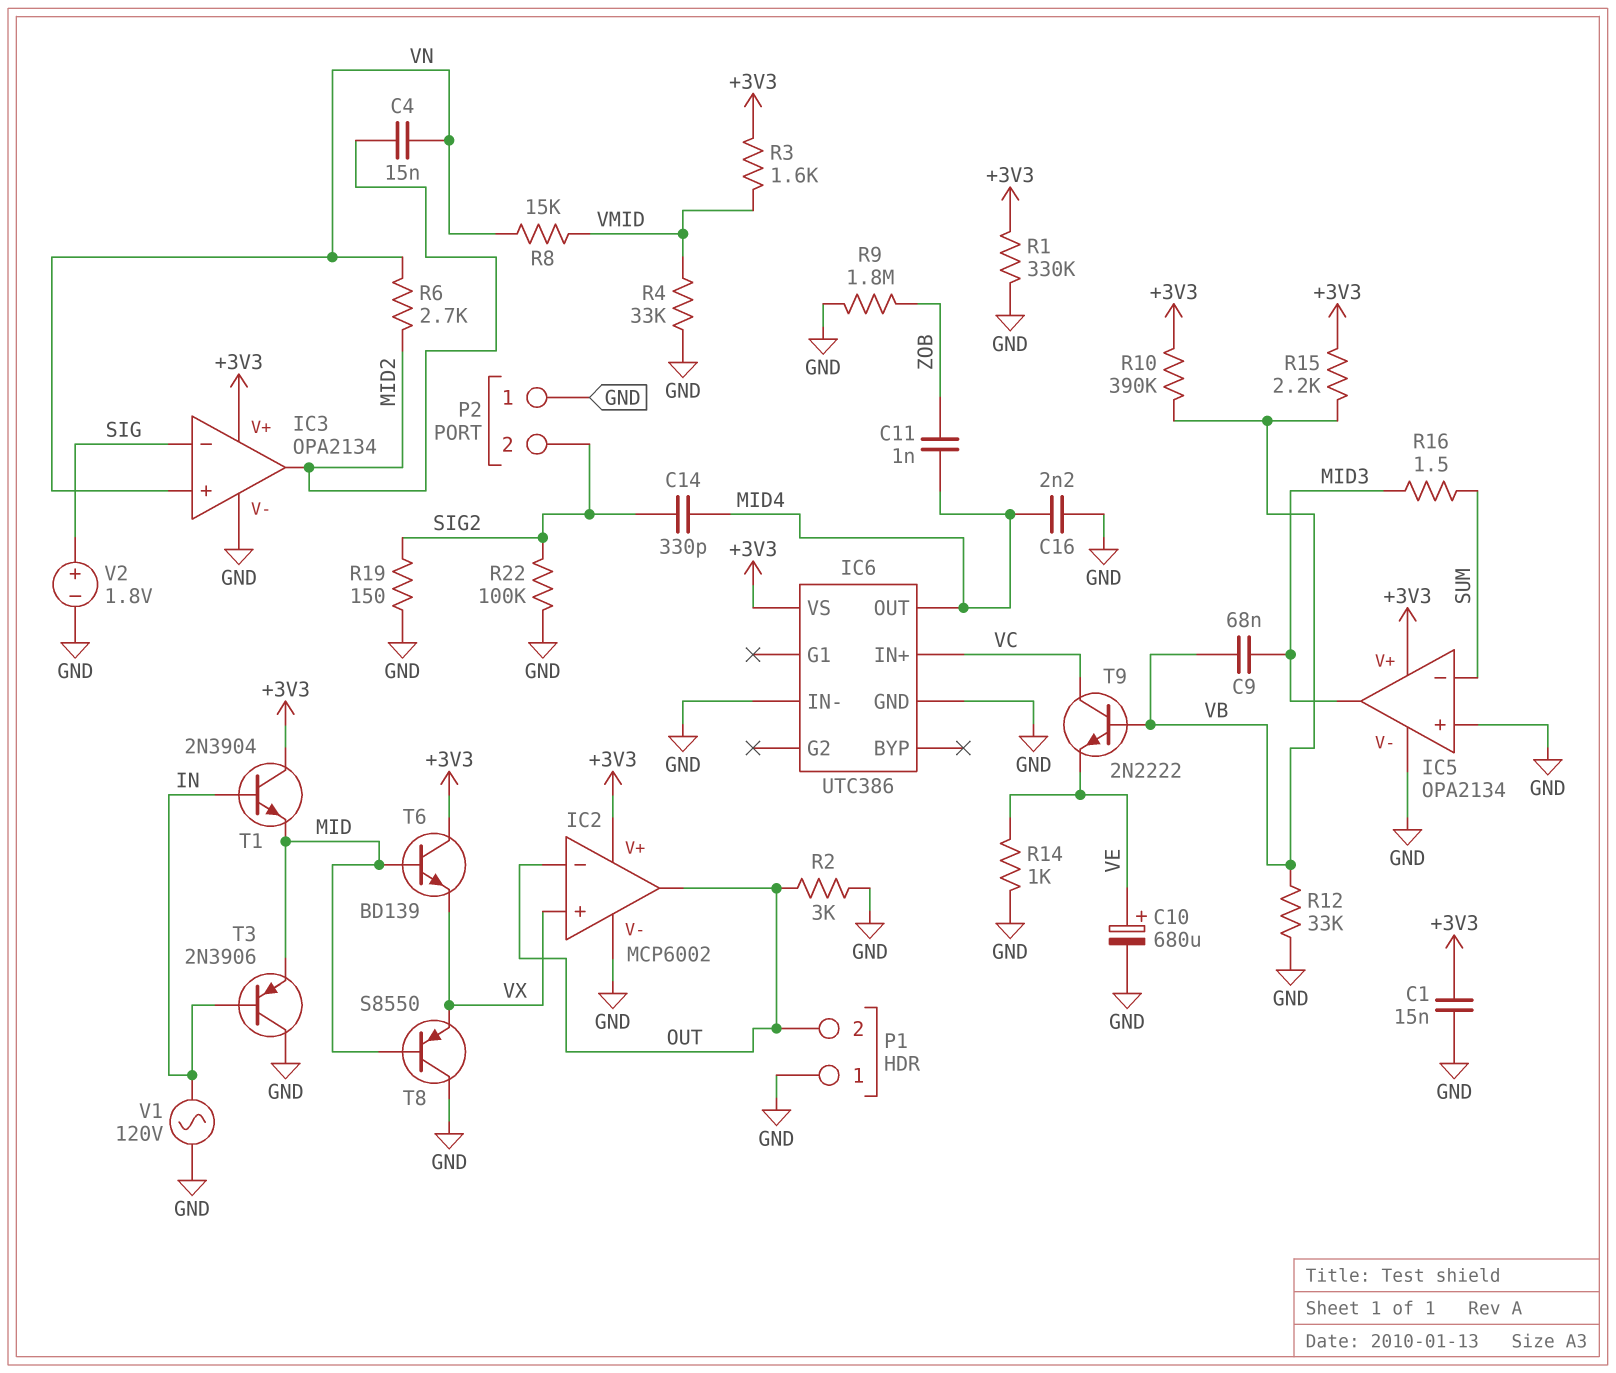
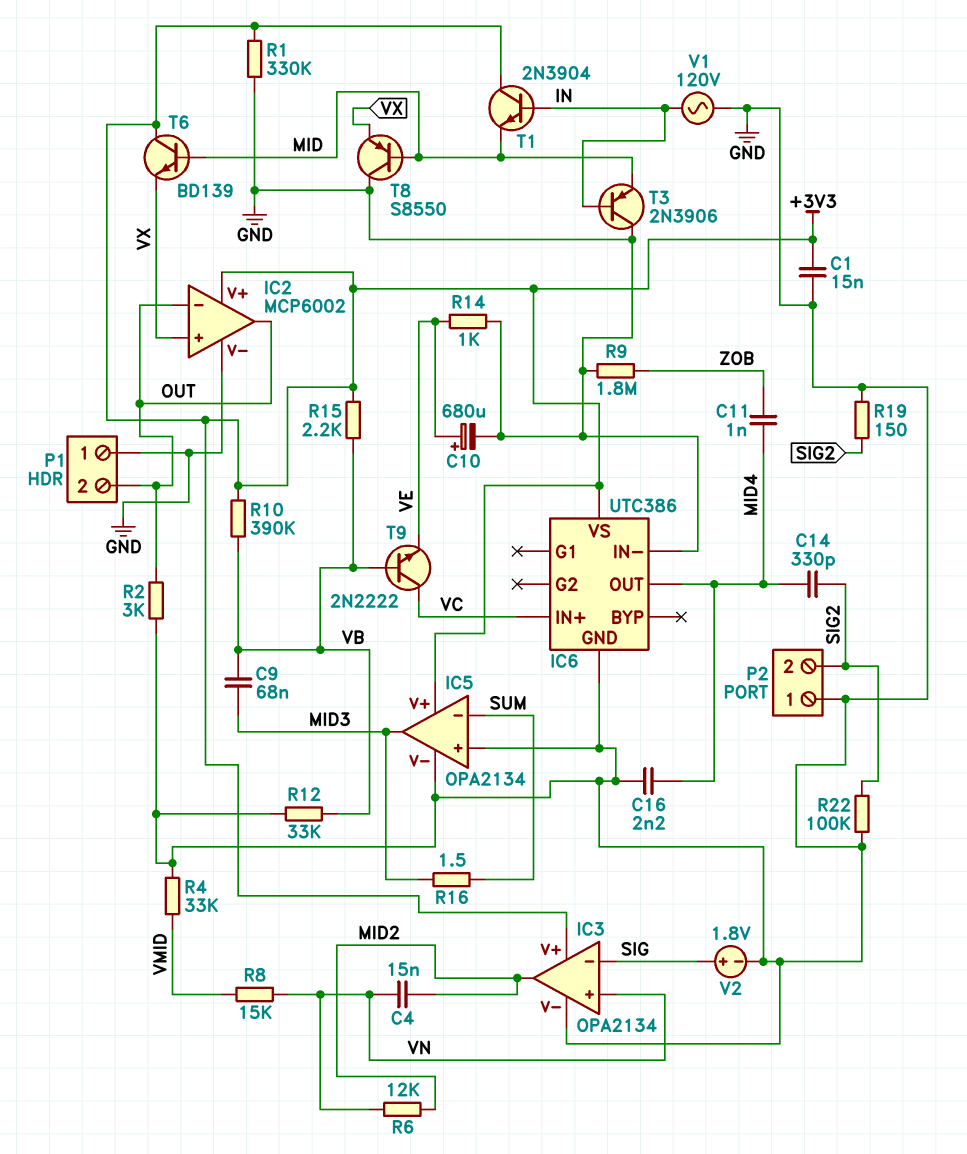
R3: 1.6k (+3V3, VMID) -> none
R6: 2.7k (MID2, VN) -> 12k (MID2, VN)

